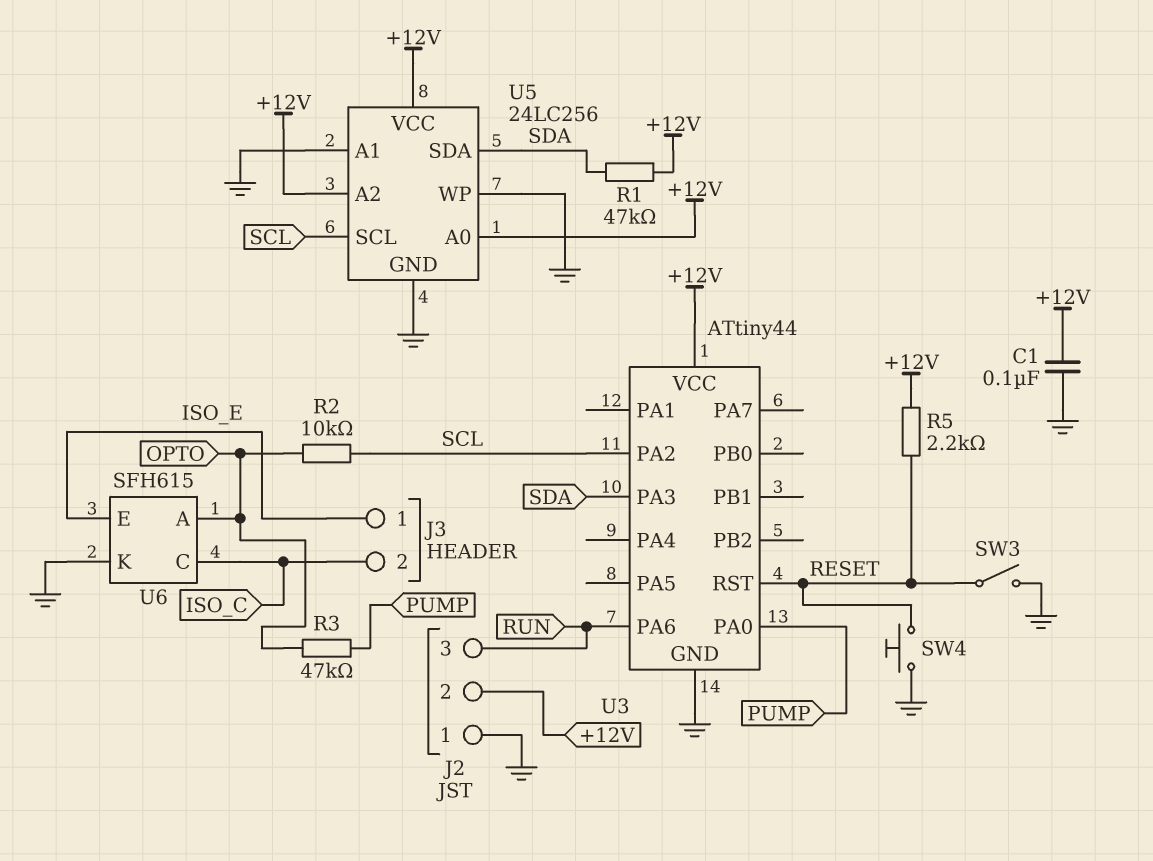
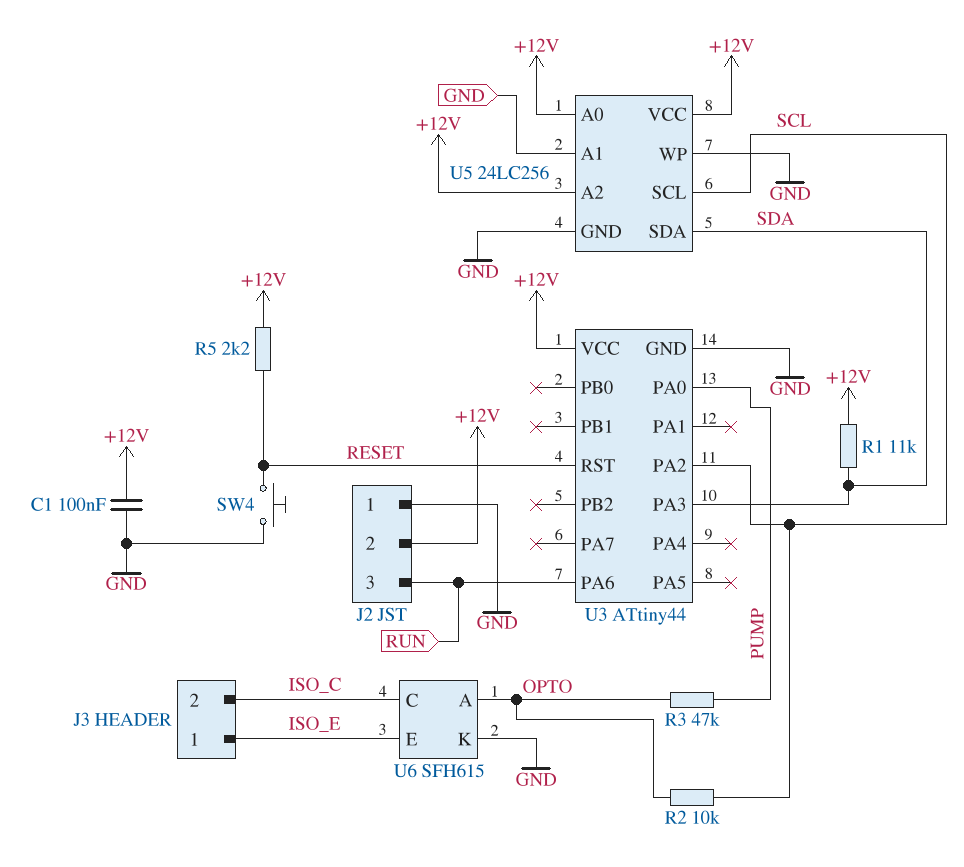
R1: 47k (+12V, SDA) -> 11k (+12V, SDA)
SW3: switch (GND, RESET) -> none

